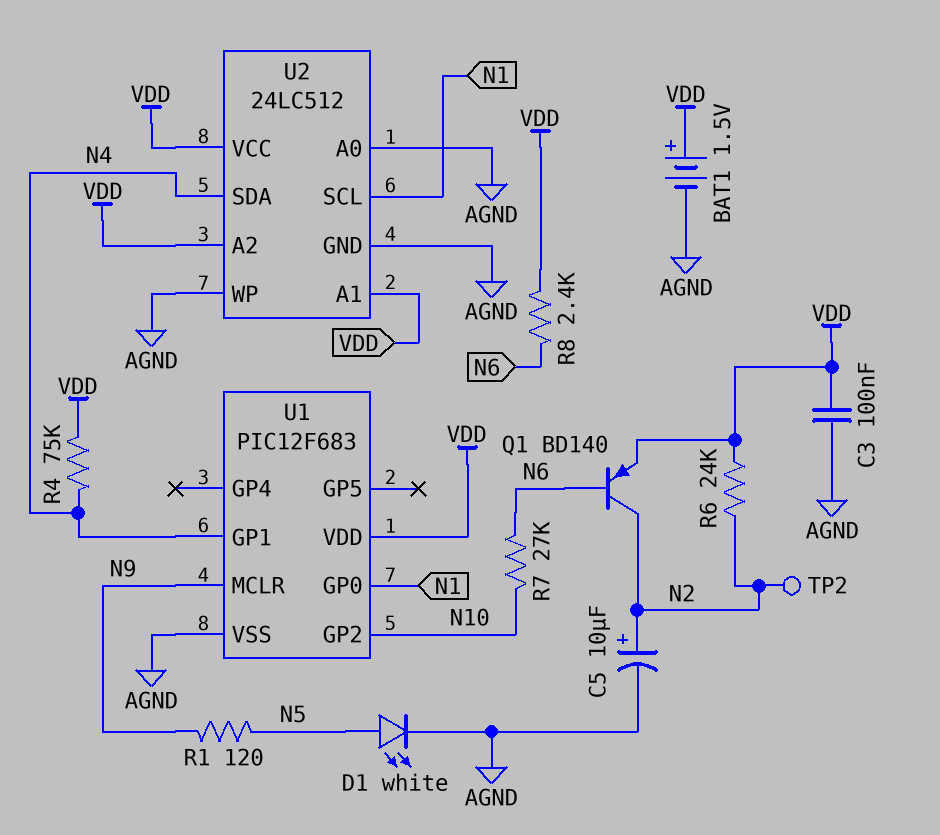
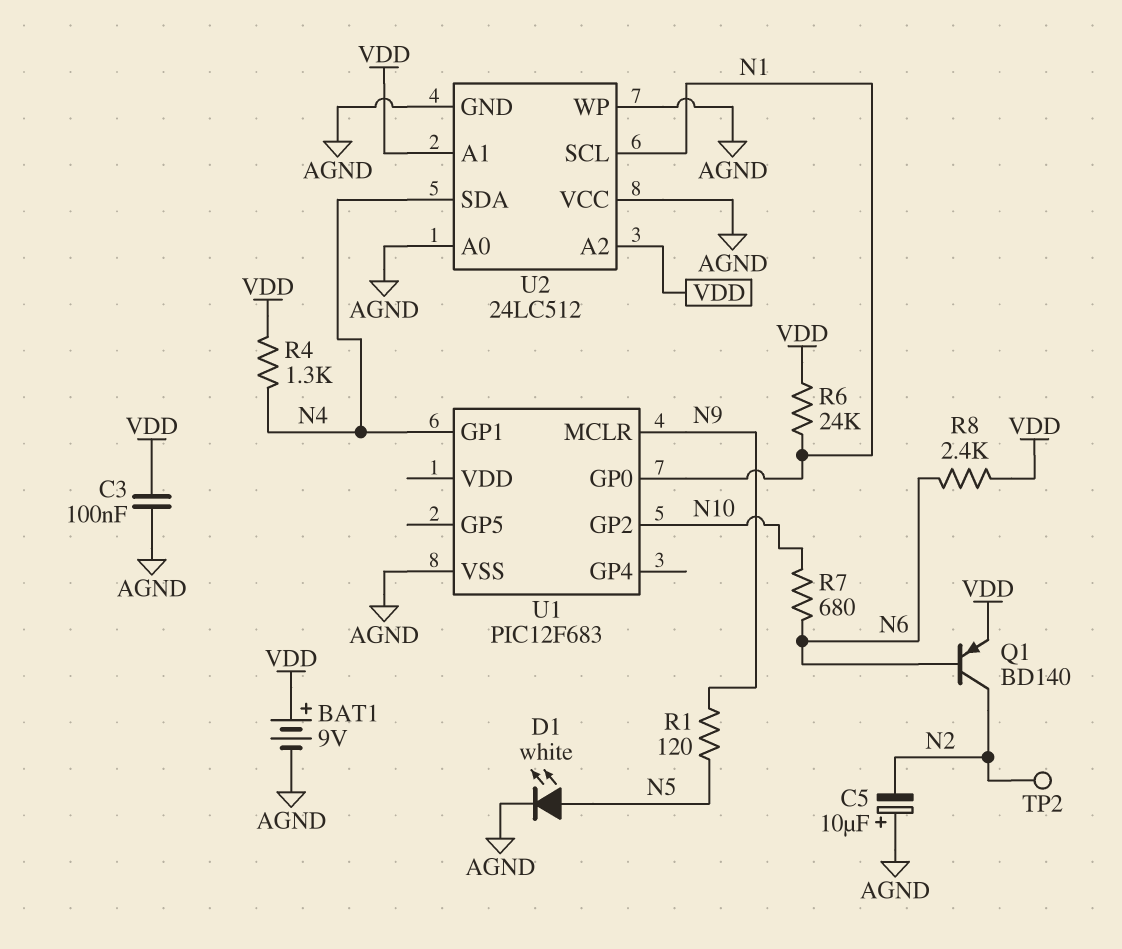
BAT1: 1.5V (plus VDD, minus AGND) -> 9V (plus VDD, minus AGND)
C5: 10uF (plus N2, minus AGND) -> 10uF (plus AGND, minus N2)
R4: 75k (N4, VDD) -> 1.3k (N4, VDD)
R6: 24k (N2, VDD) -> 24k (N1, VDD)
R7: 27k (N6, N10) -> 680 (N6, N10)
U1 pin VDD: VDD -> none
U2 pin VCC: VDD -> AGND

